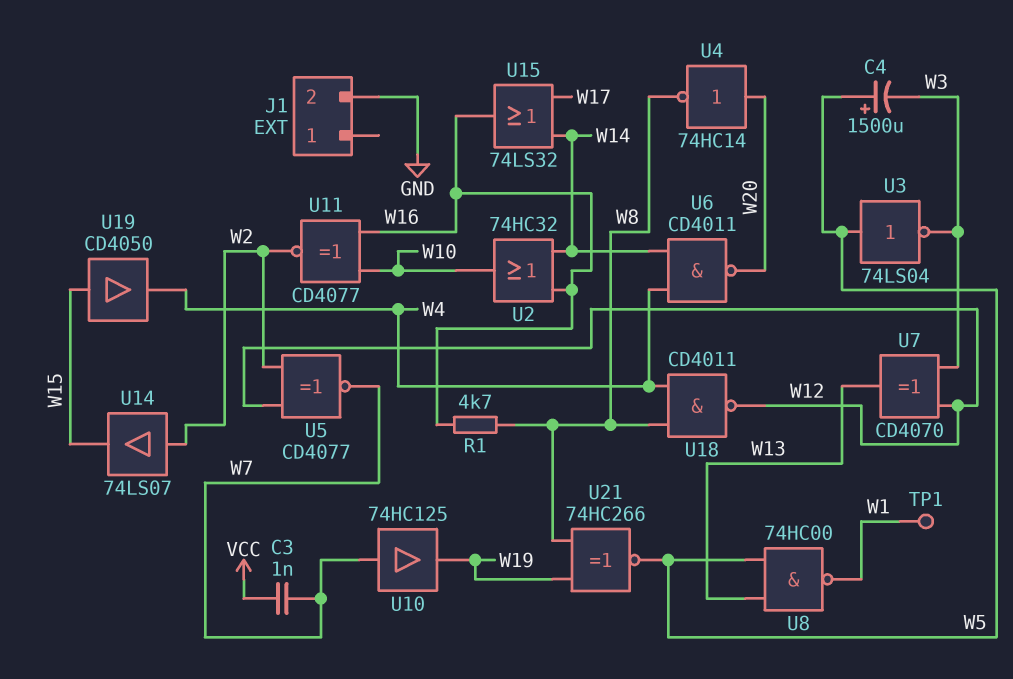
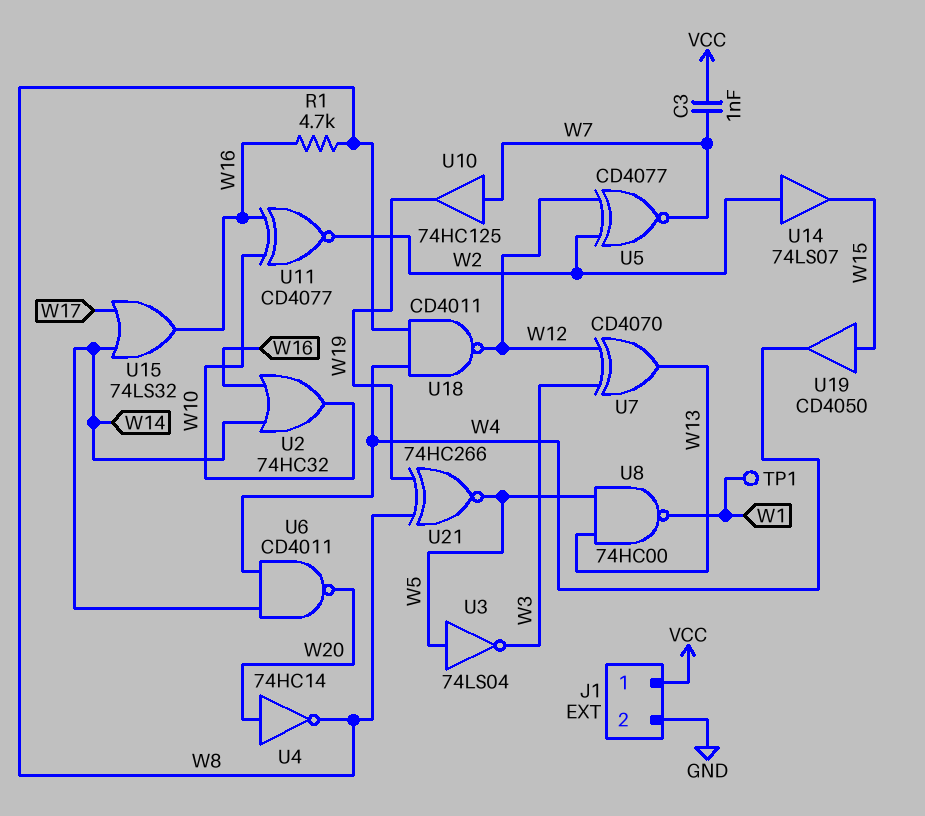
C4: 1500uF (plus W5, minus W3) -> none
J1 pin 1: none -> VCC

